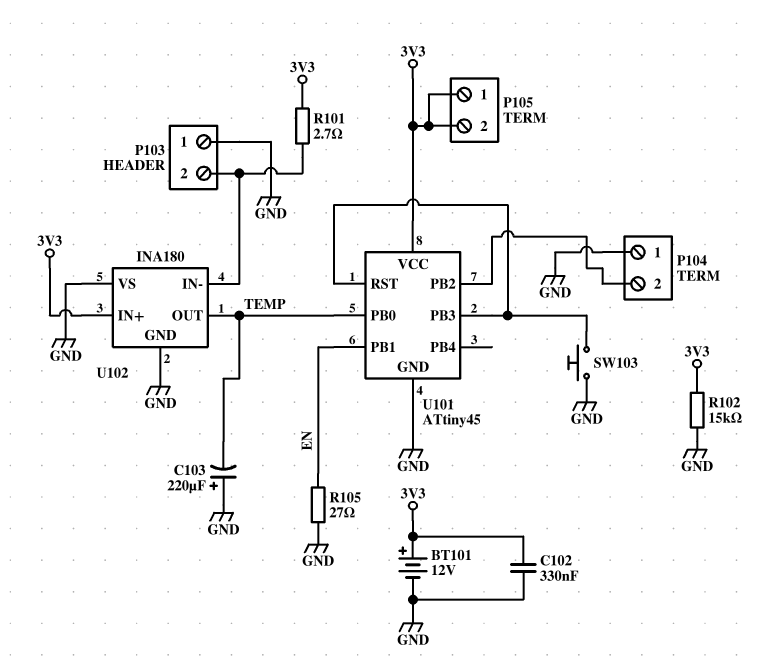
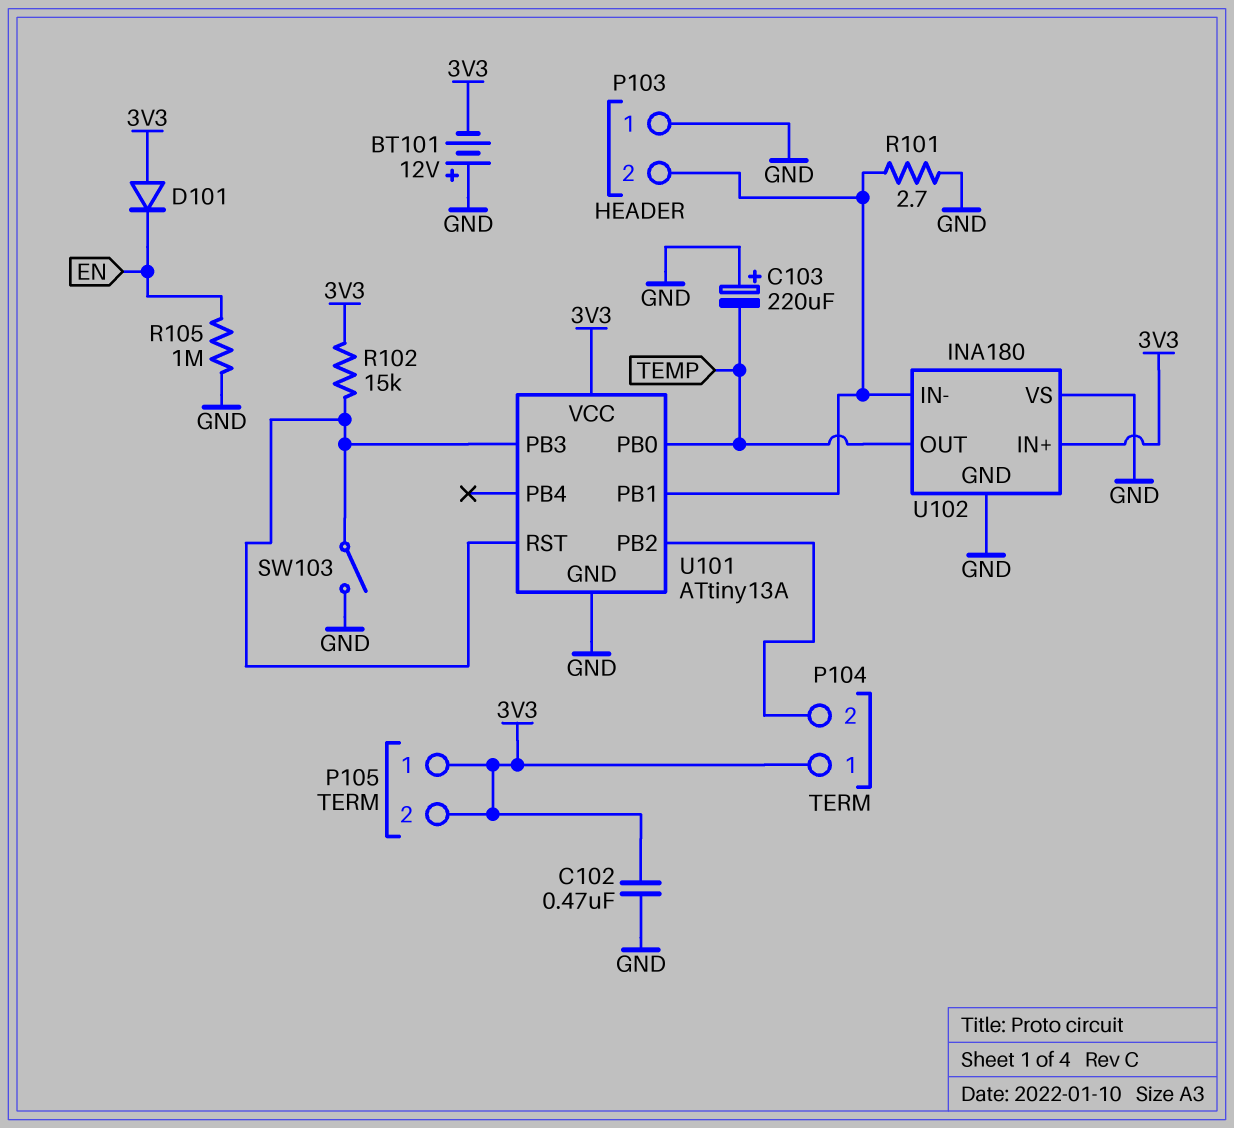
BT101: 12V (plus 3V3, minus GND) -> 12V (plus GND, minus 3V3)
C102: 330nF (3V3, GND) -> 470nF (3V3, GND)
D101: none -> diode (A 3V3, K EN)
P104 pin 1: GND -> 3V3
R101: 2.7 (3V3, P103/2) -> 2.7 (GND, P103/2)
R102: 15k (3V3, GND) -> 15k (3V3, U101/PB3)
R105: 27 (EN, GND) -> 1M (EN, GND)
SW103: button (GND, U101/PB3) -> switch (GND, U101/PB3)
U101: ATtiny45 -> ATtiny13A
U101 pin PB1: EN -> P103/2

